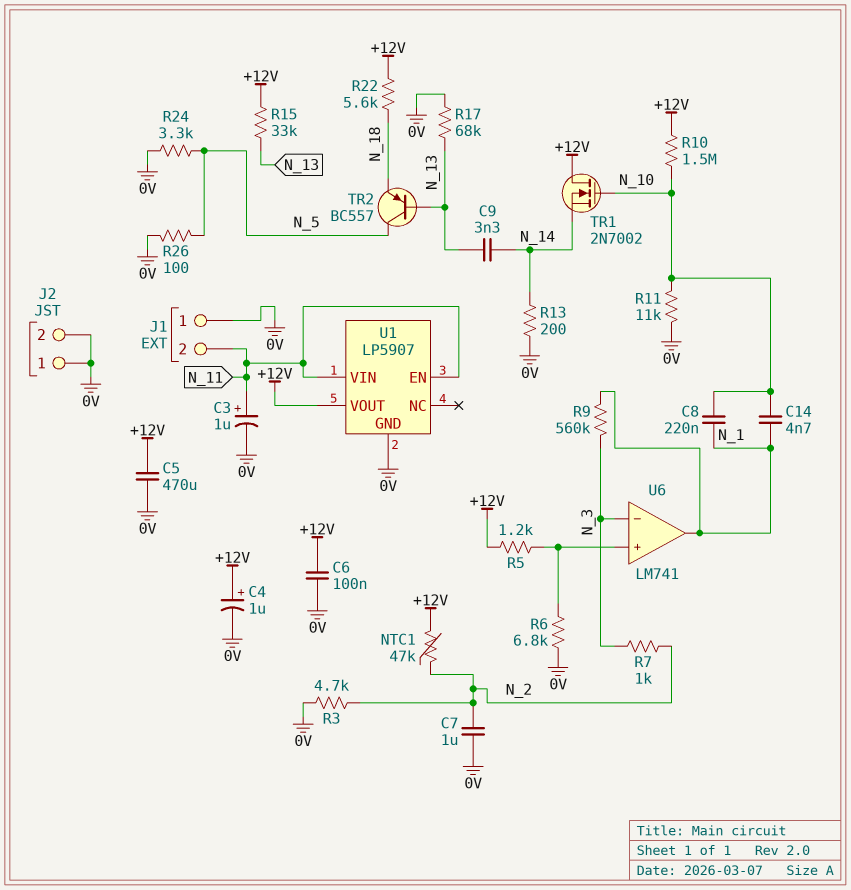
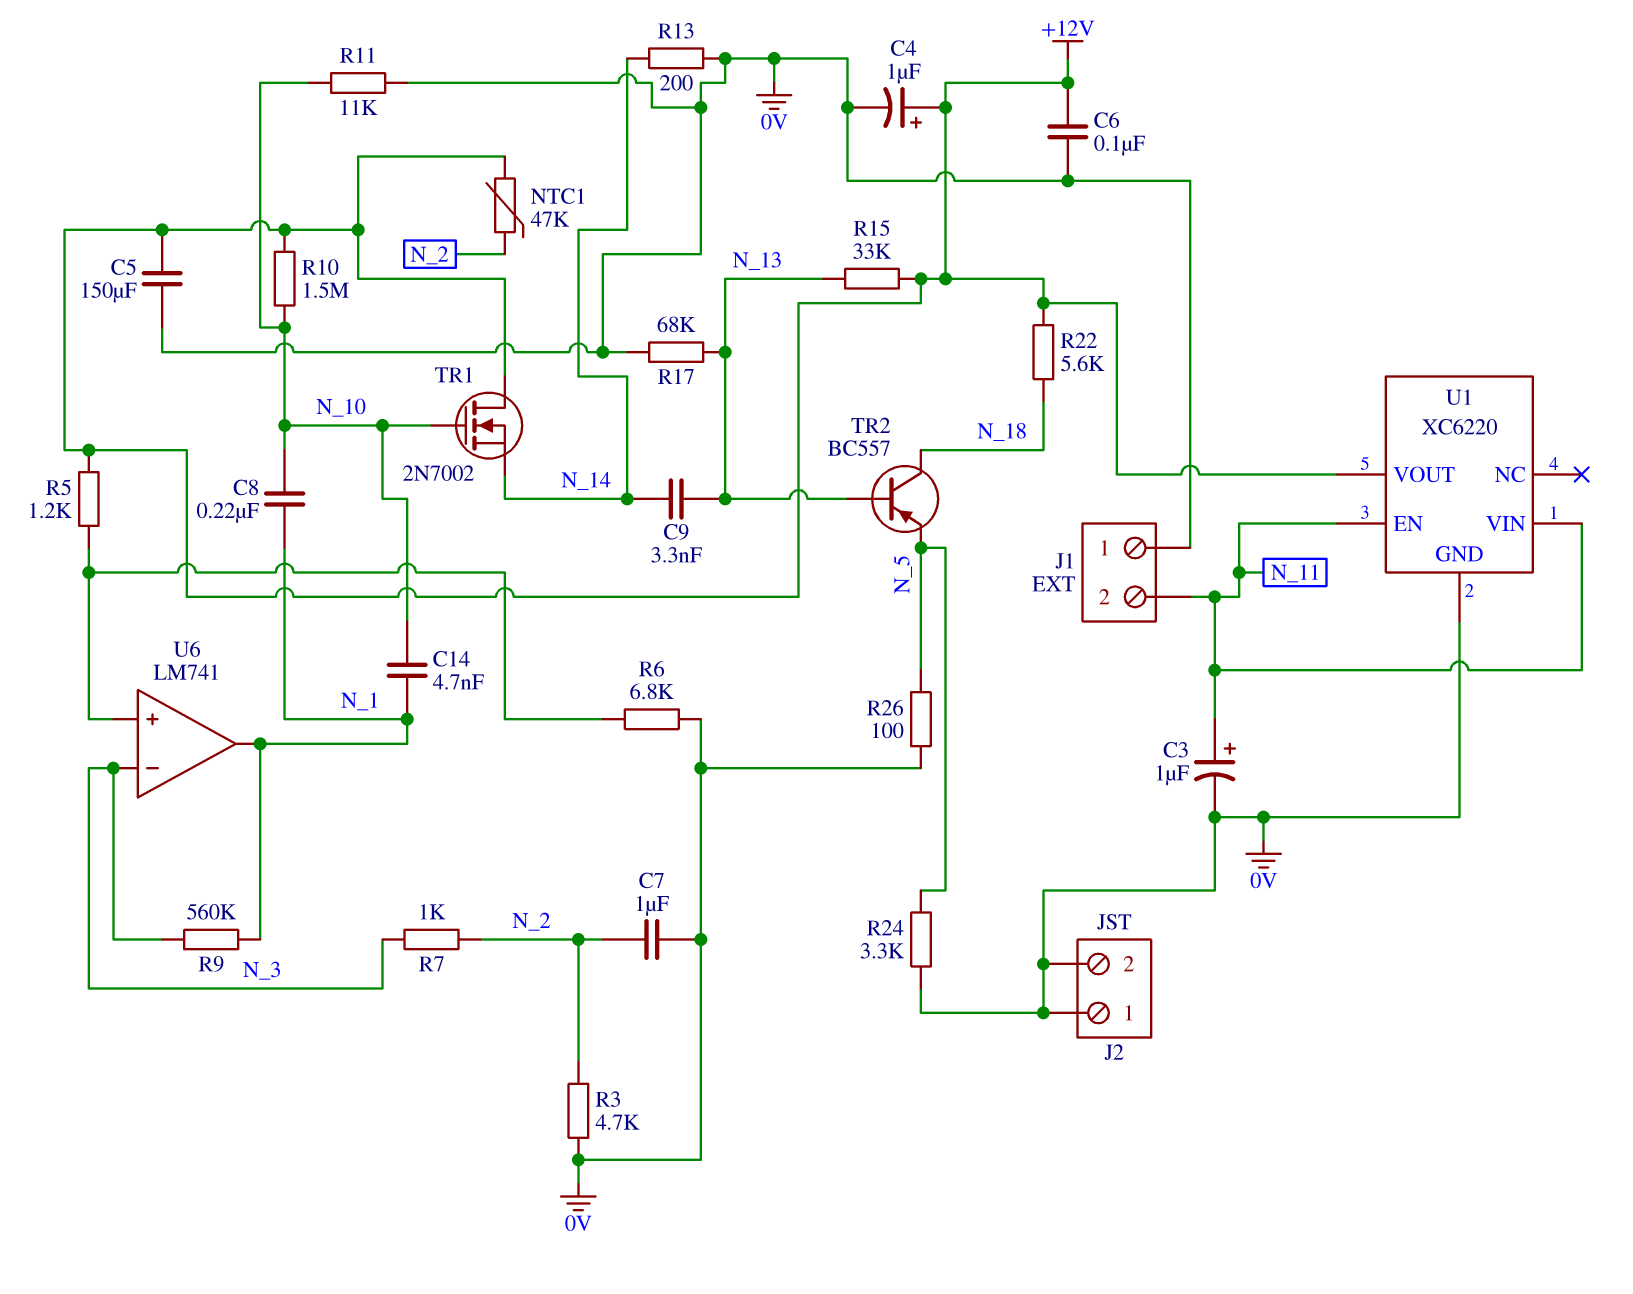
C5: 470uF (+12V, 0V) -> 150uF (+12V, 0V)
TR2: PNP BC557 (B N_13, C N_5, E N_18) -> PNP BC557 (B N_13, C N_18, E N_5)
U1: LP5907 -> XC6220

